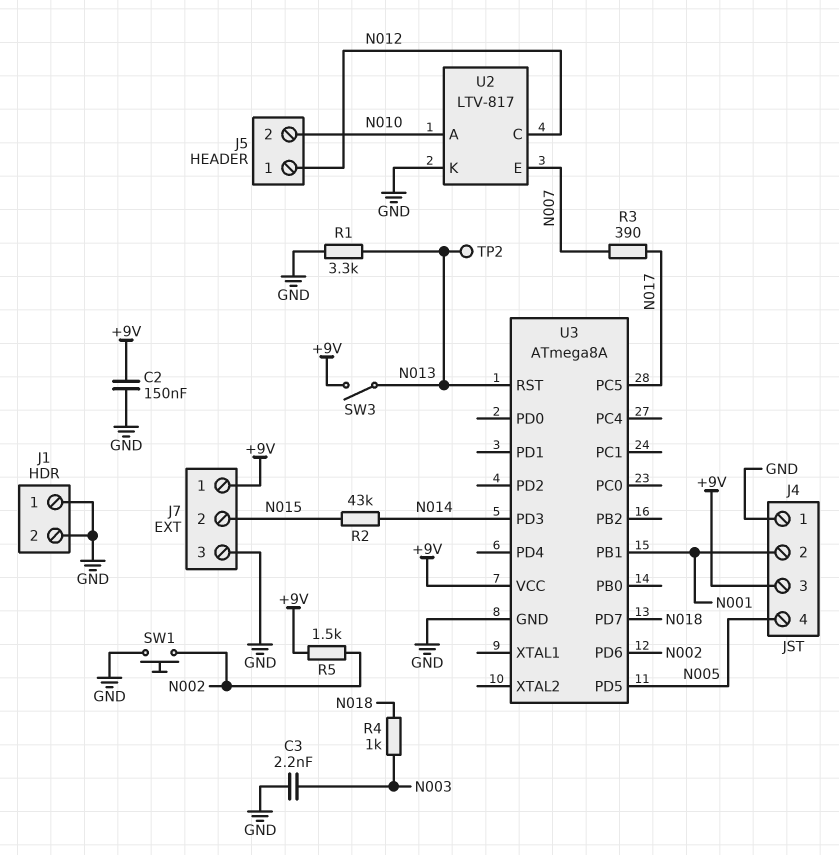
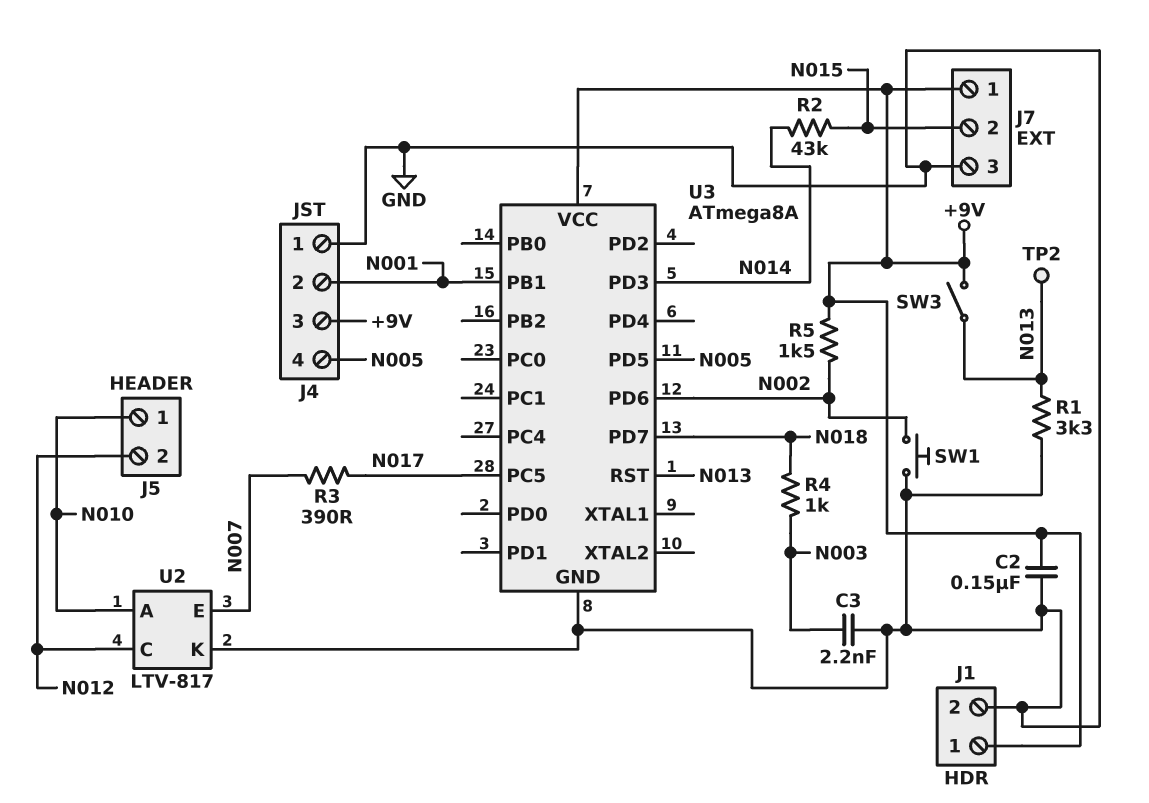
J1 pin 1: GND -> +9V
J5 pin 1: N012 -> N010
J5 pin 2: N010 -> N012

